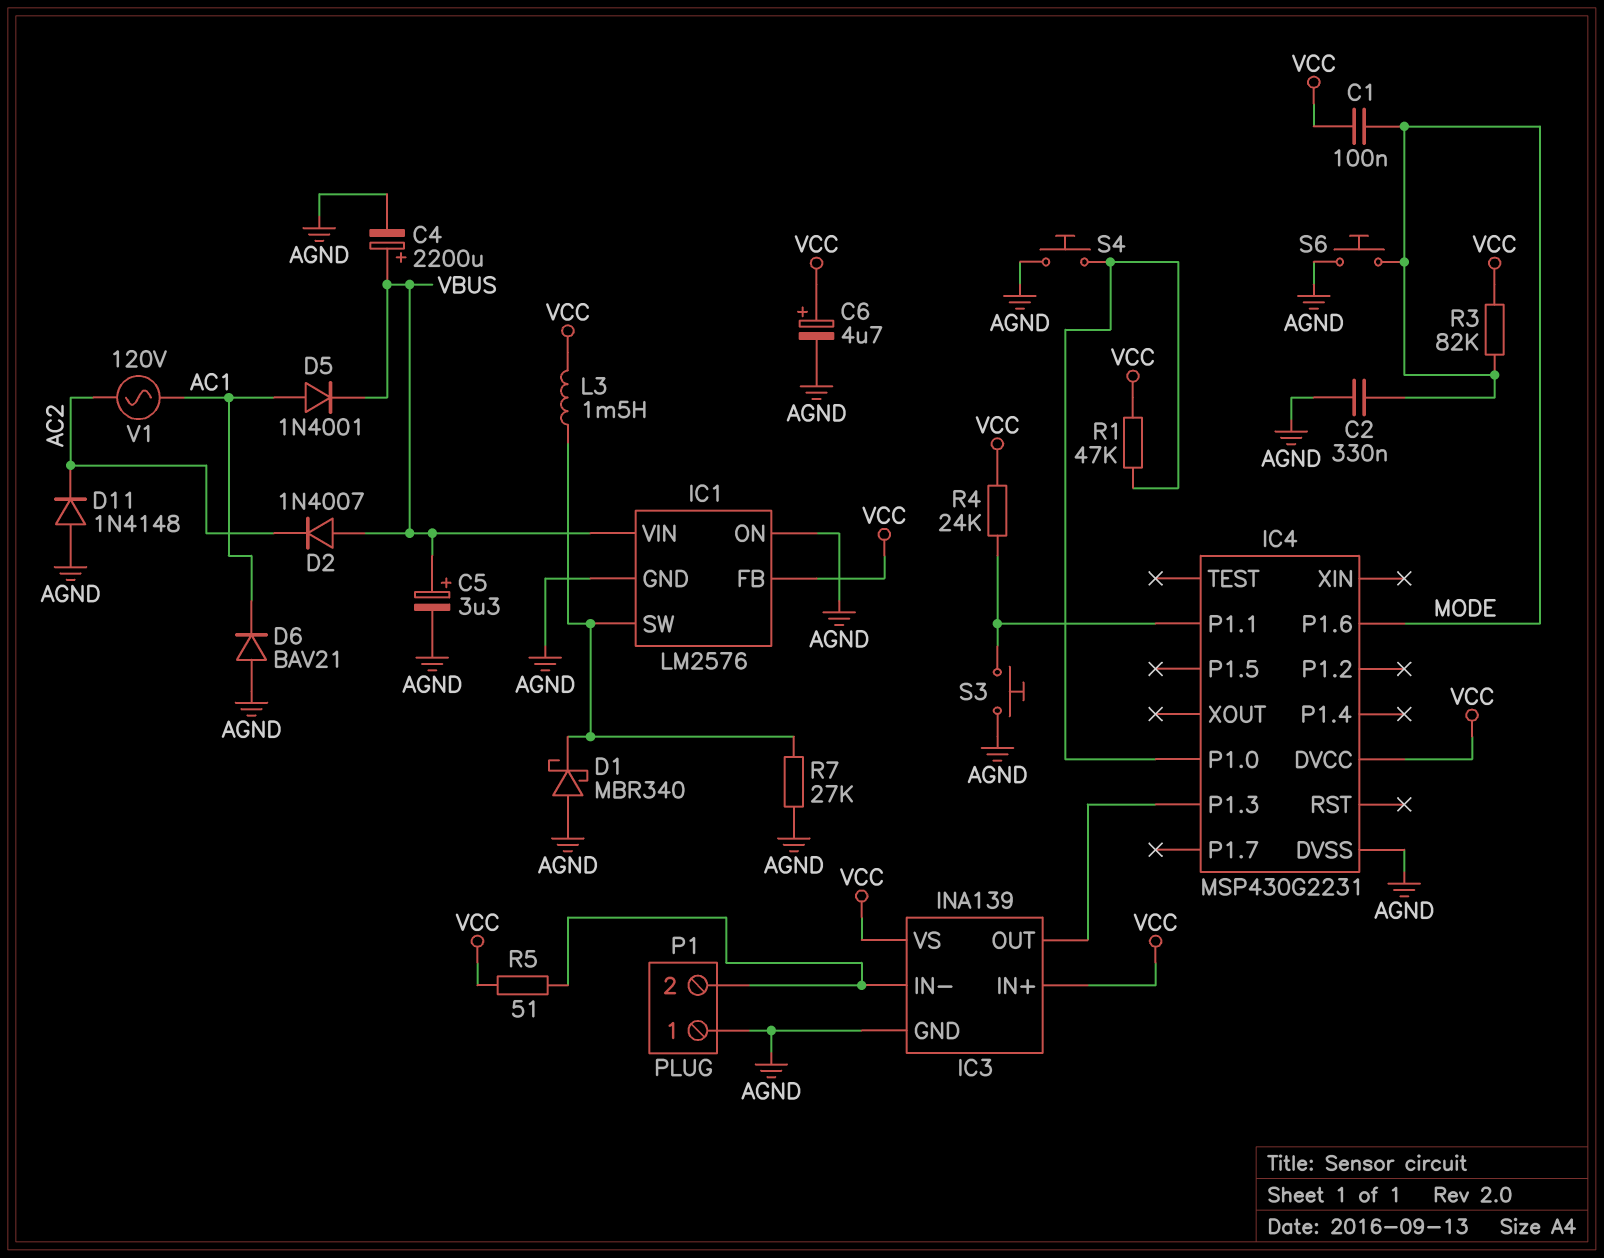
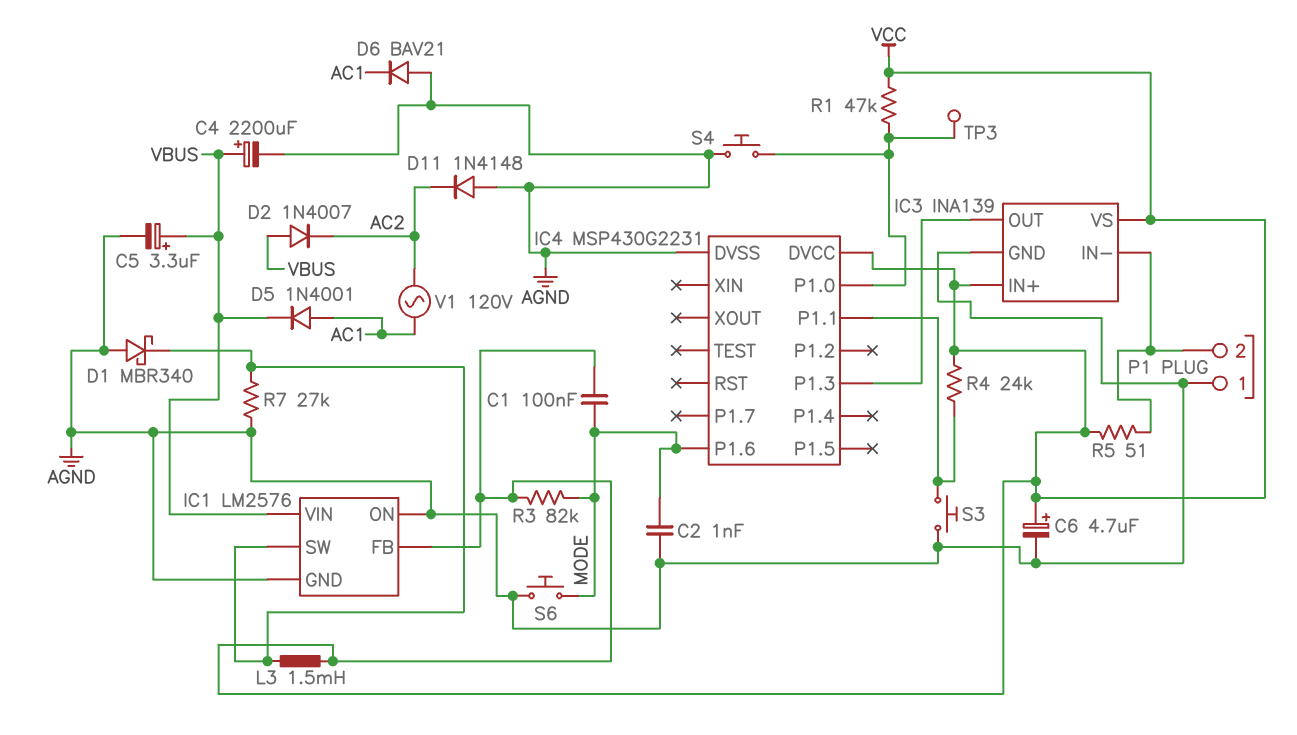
C2: 330nF (AGND, MODE) -> 1nF (AGND, MODE)
TP3: none -> test point (IC4/P1.0)

